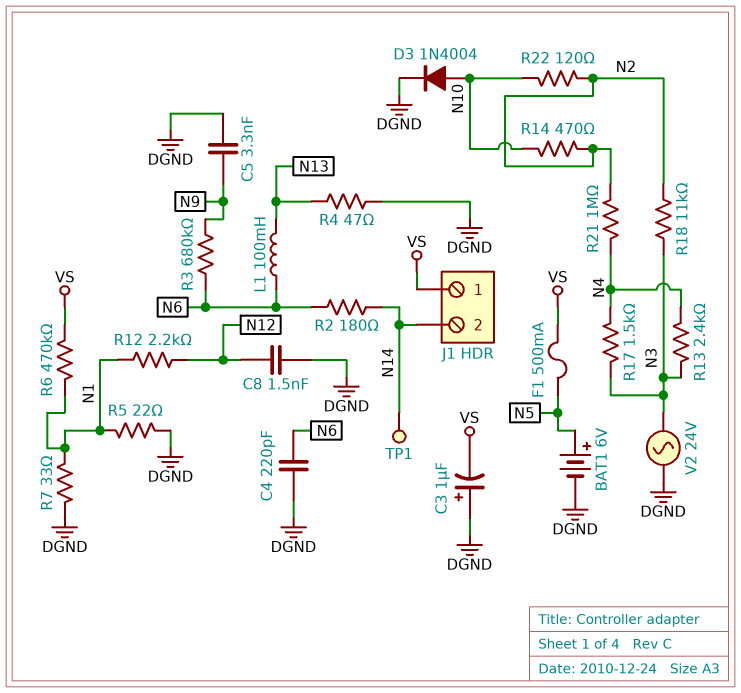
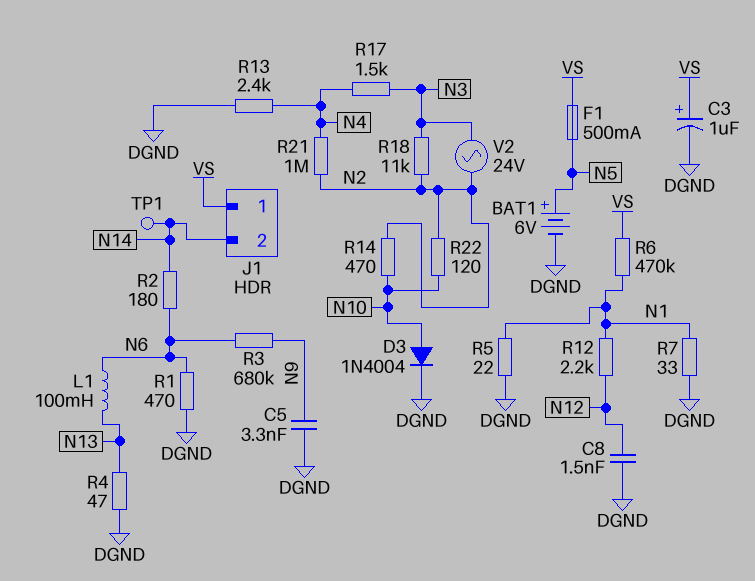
C3: 1uF (plus DGND, minus VS) -> 1uF (plus VS, minus DGND)
C4: 220pF (DGND, N6) -> none
R1: none -> 470 (DGND, N6)
R13: 2.4k (N3, N4) -> 2.4k (DGND, N4)
V2: AC 24V (DGND, N3) -> AC 24V (N2, N3)

